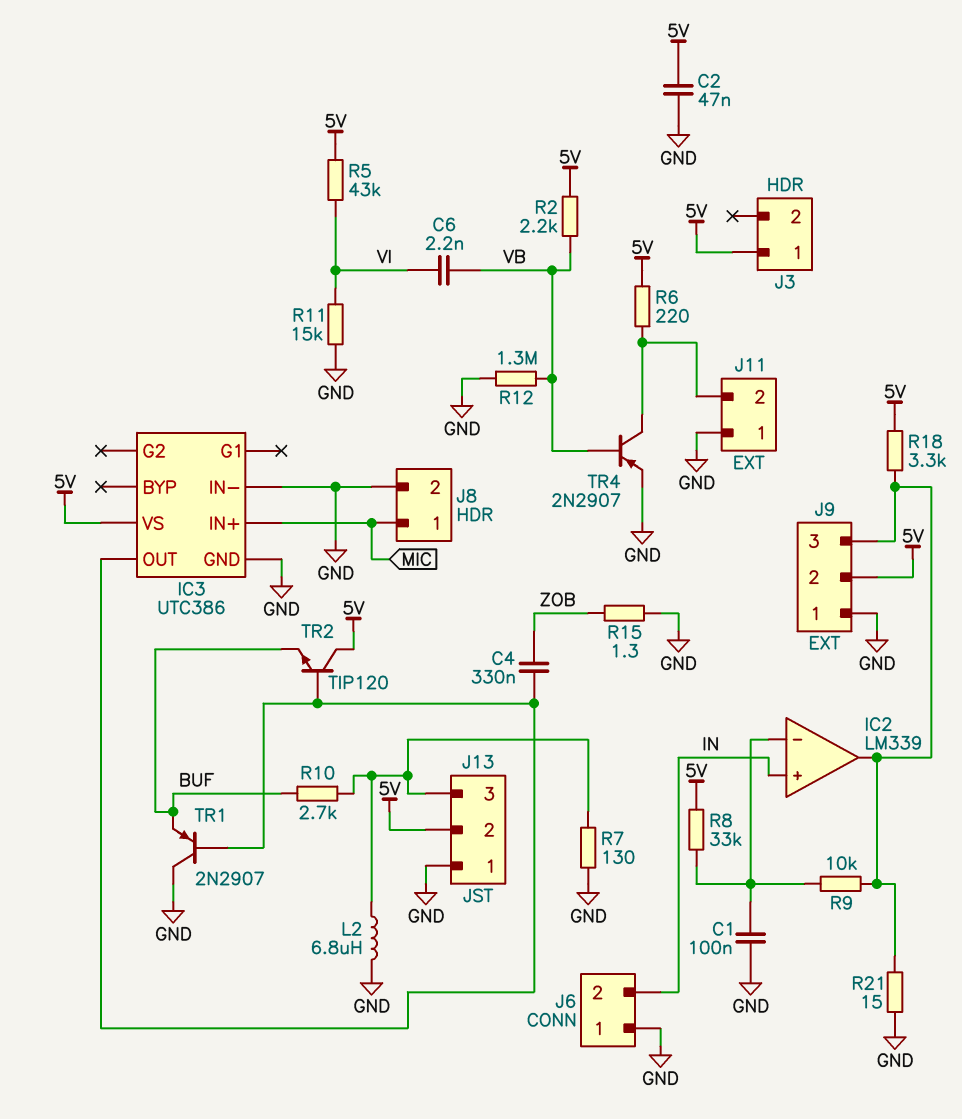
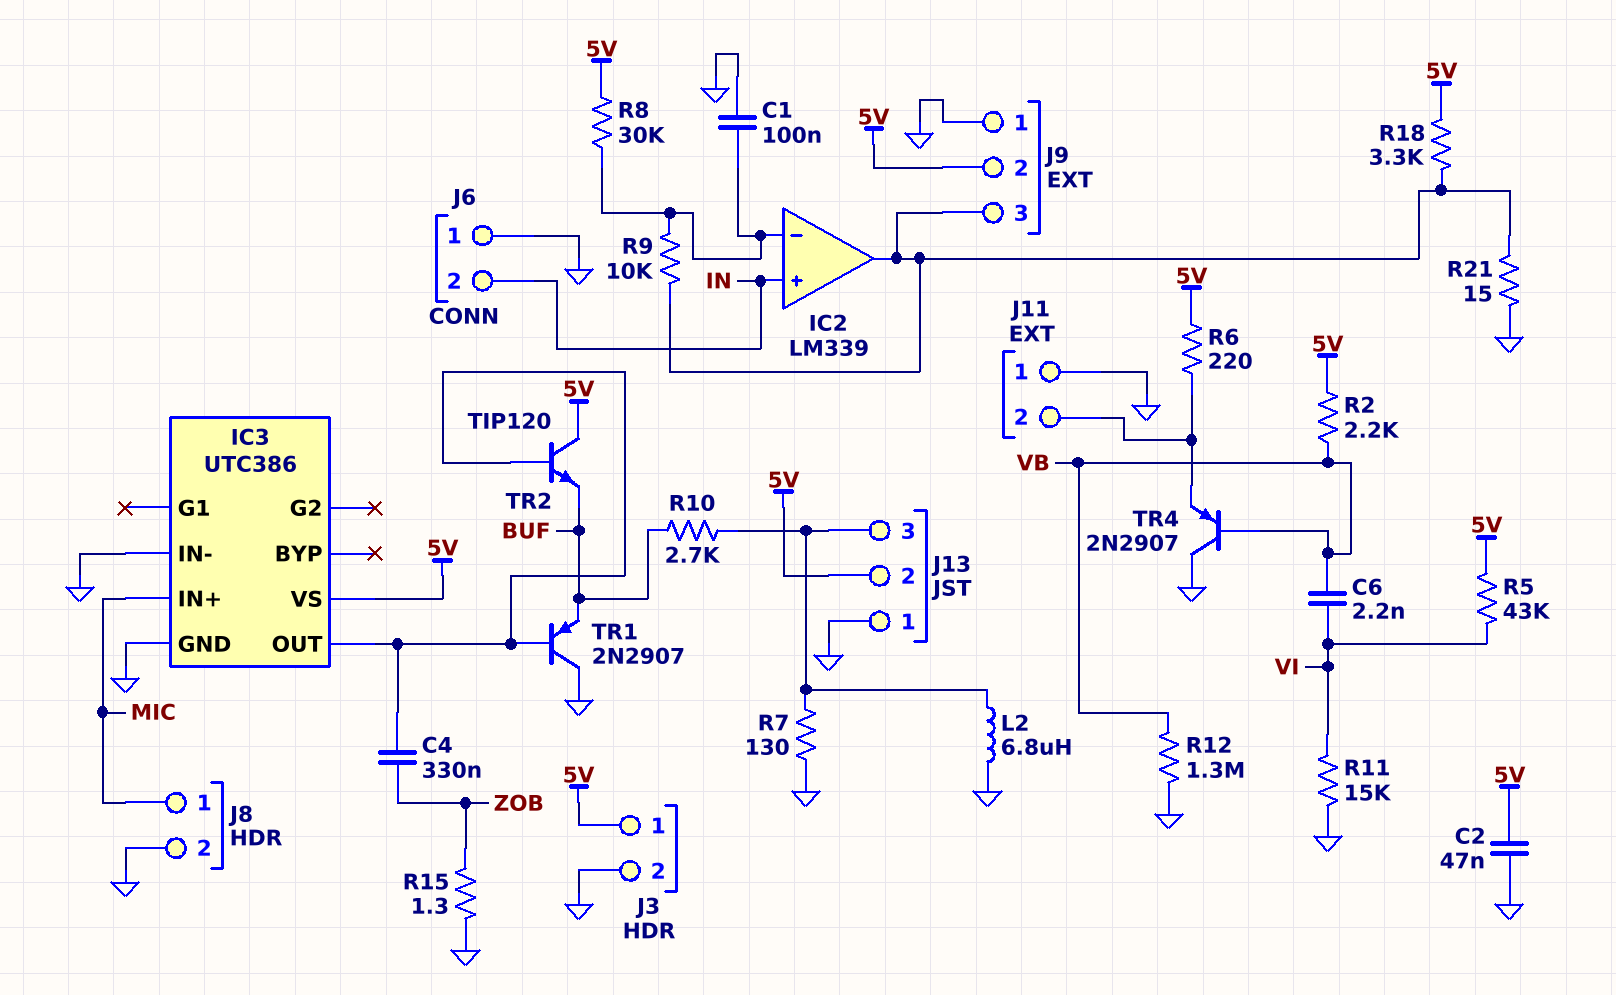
J3 pin 2: none -> GND
R8: 33k (5V, IC2/in-) -> 30k (5V, IC2/in-)
TR4: PNP 2N2907 (B VB, C J11/2, E GND) -> PNP 2N2907 (B VB, C GND, E J11/2)

